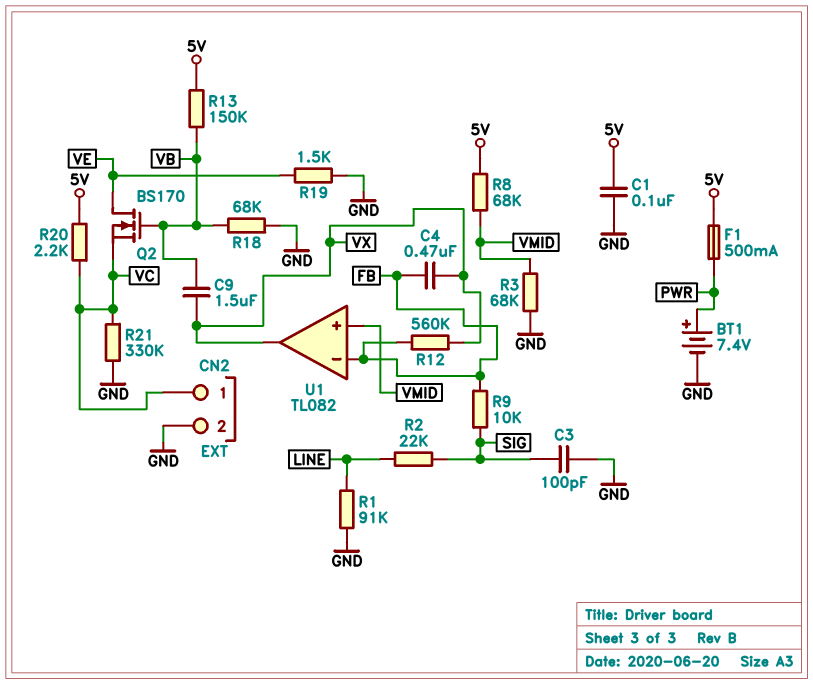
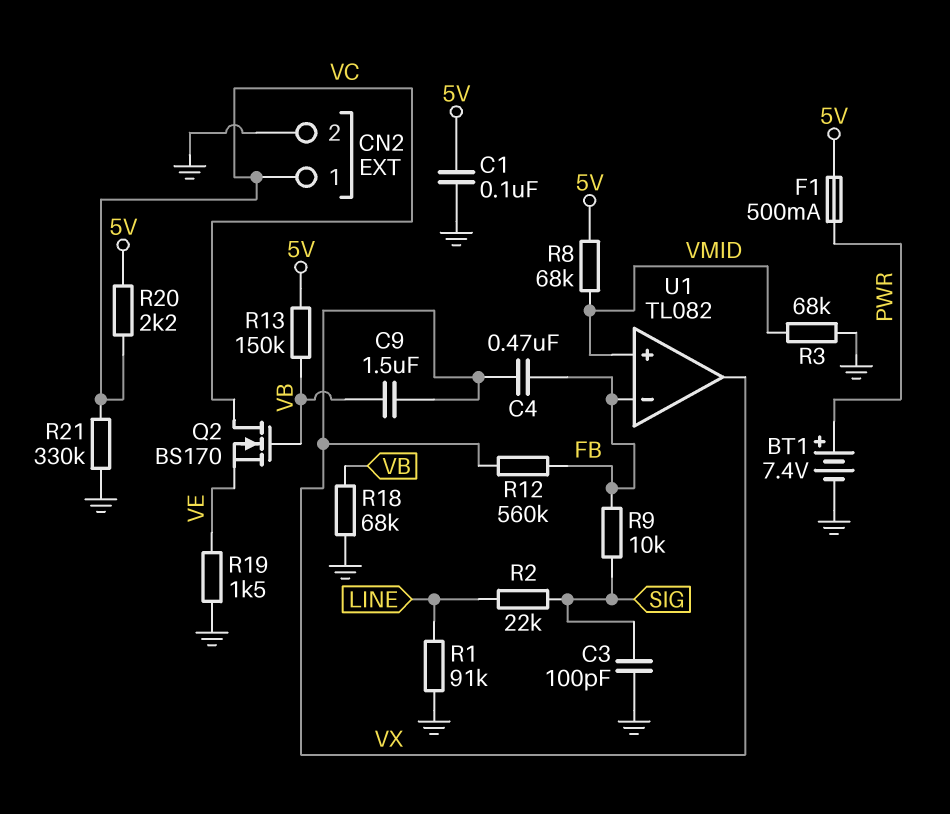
Q2: NMOS BS170 (G VB, D VE, S VC) -> NMOS BS170 (G VB, D VC, S VE)

